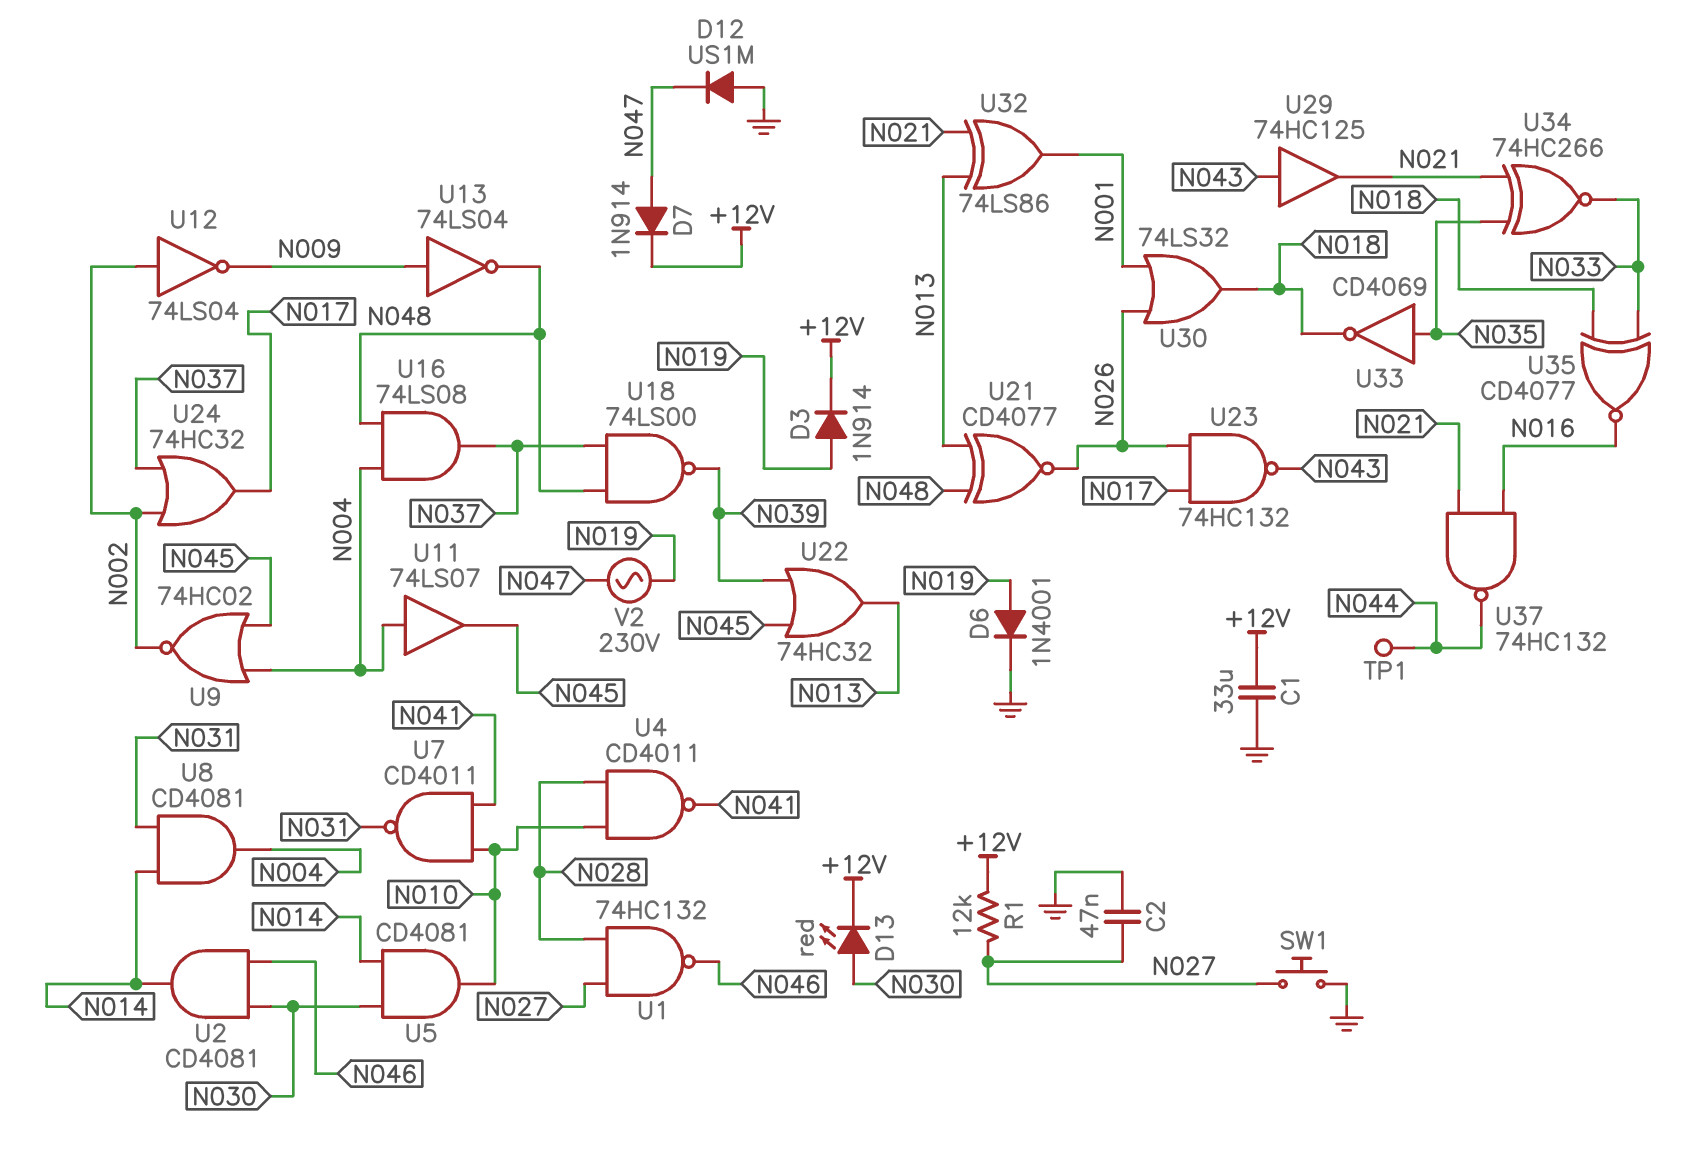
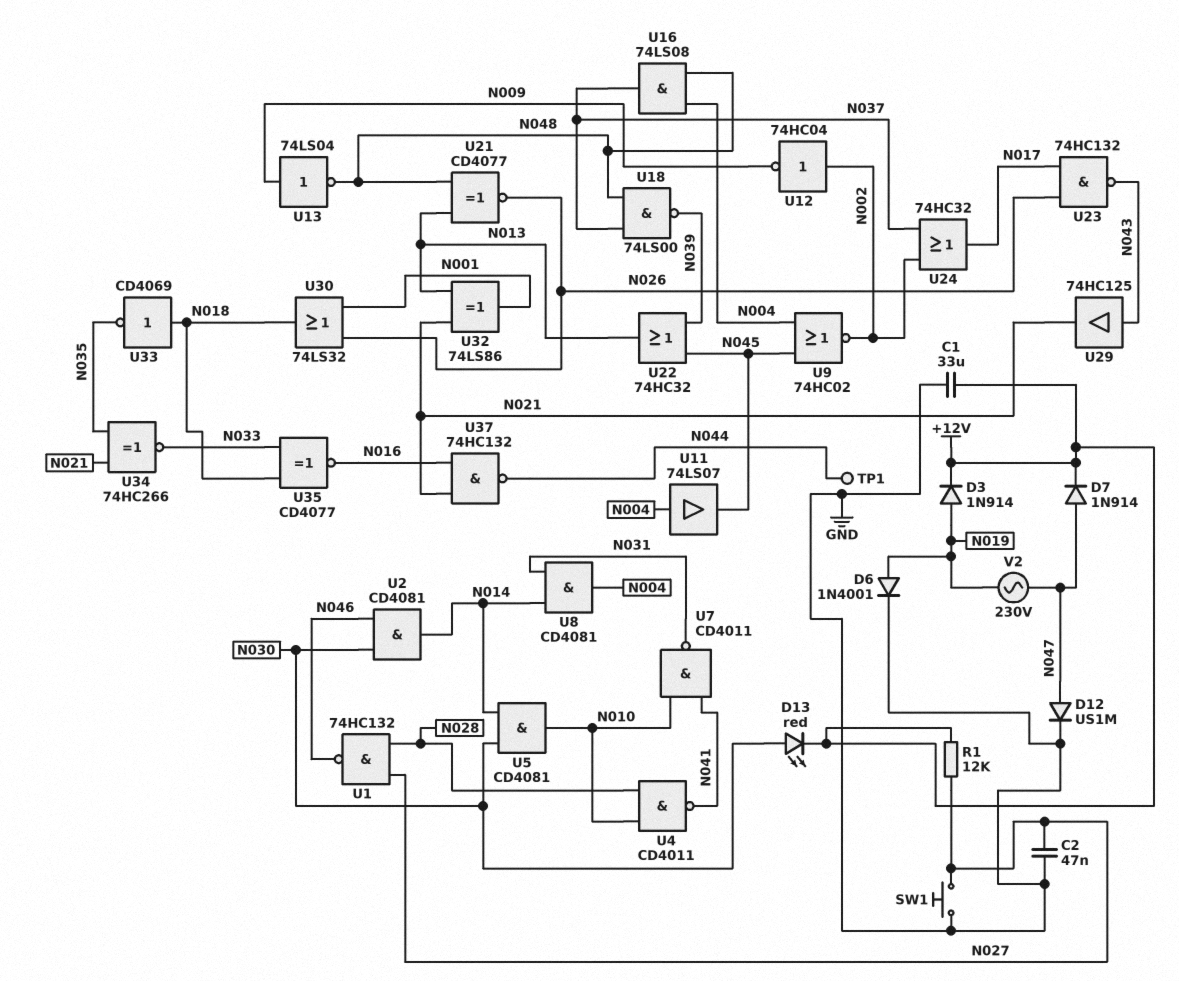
D12: diode US1M (A GND, K N047) -> diode US1M (A N047, K GND)
U12: NOT 74LS04 (in N002, out N009) -> NOT 74HC04 (in N002, out N009)
U33: NOT CD4069 (in N035, out N018) -> NOT CD4069 (in N018, out N035)

